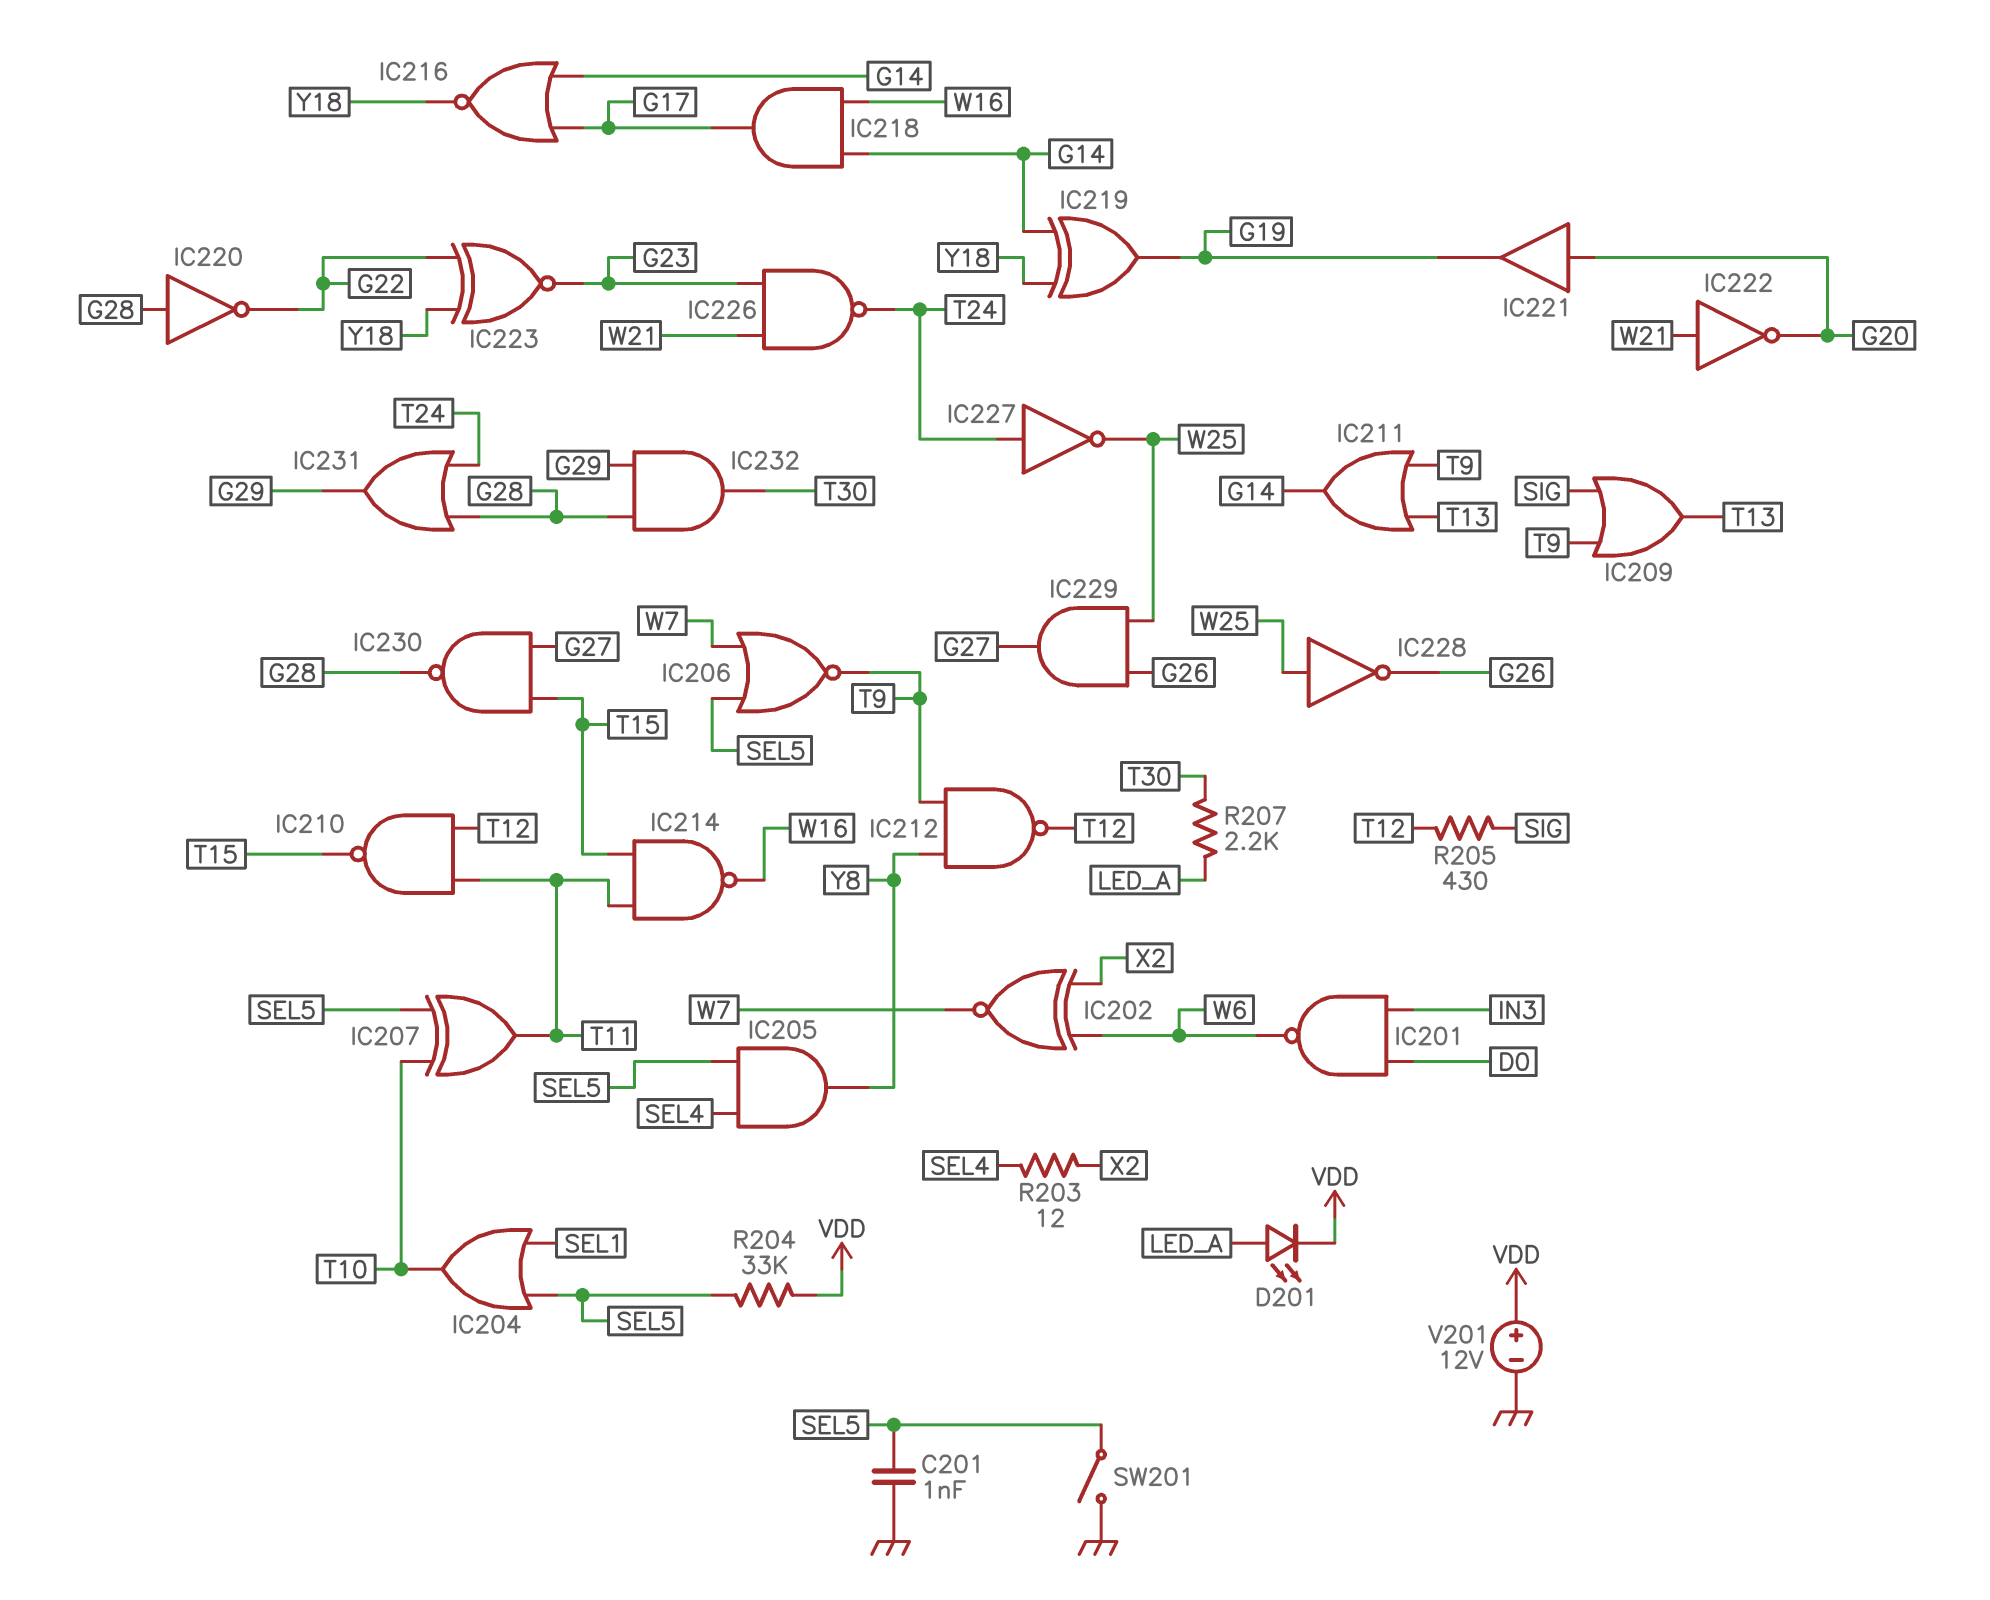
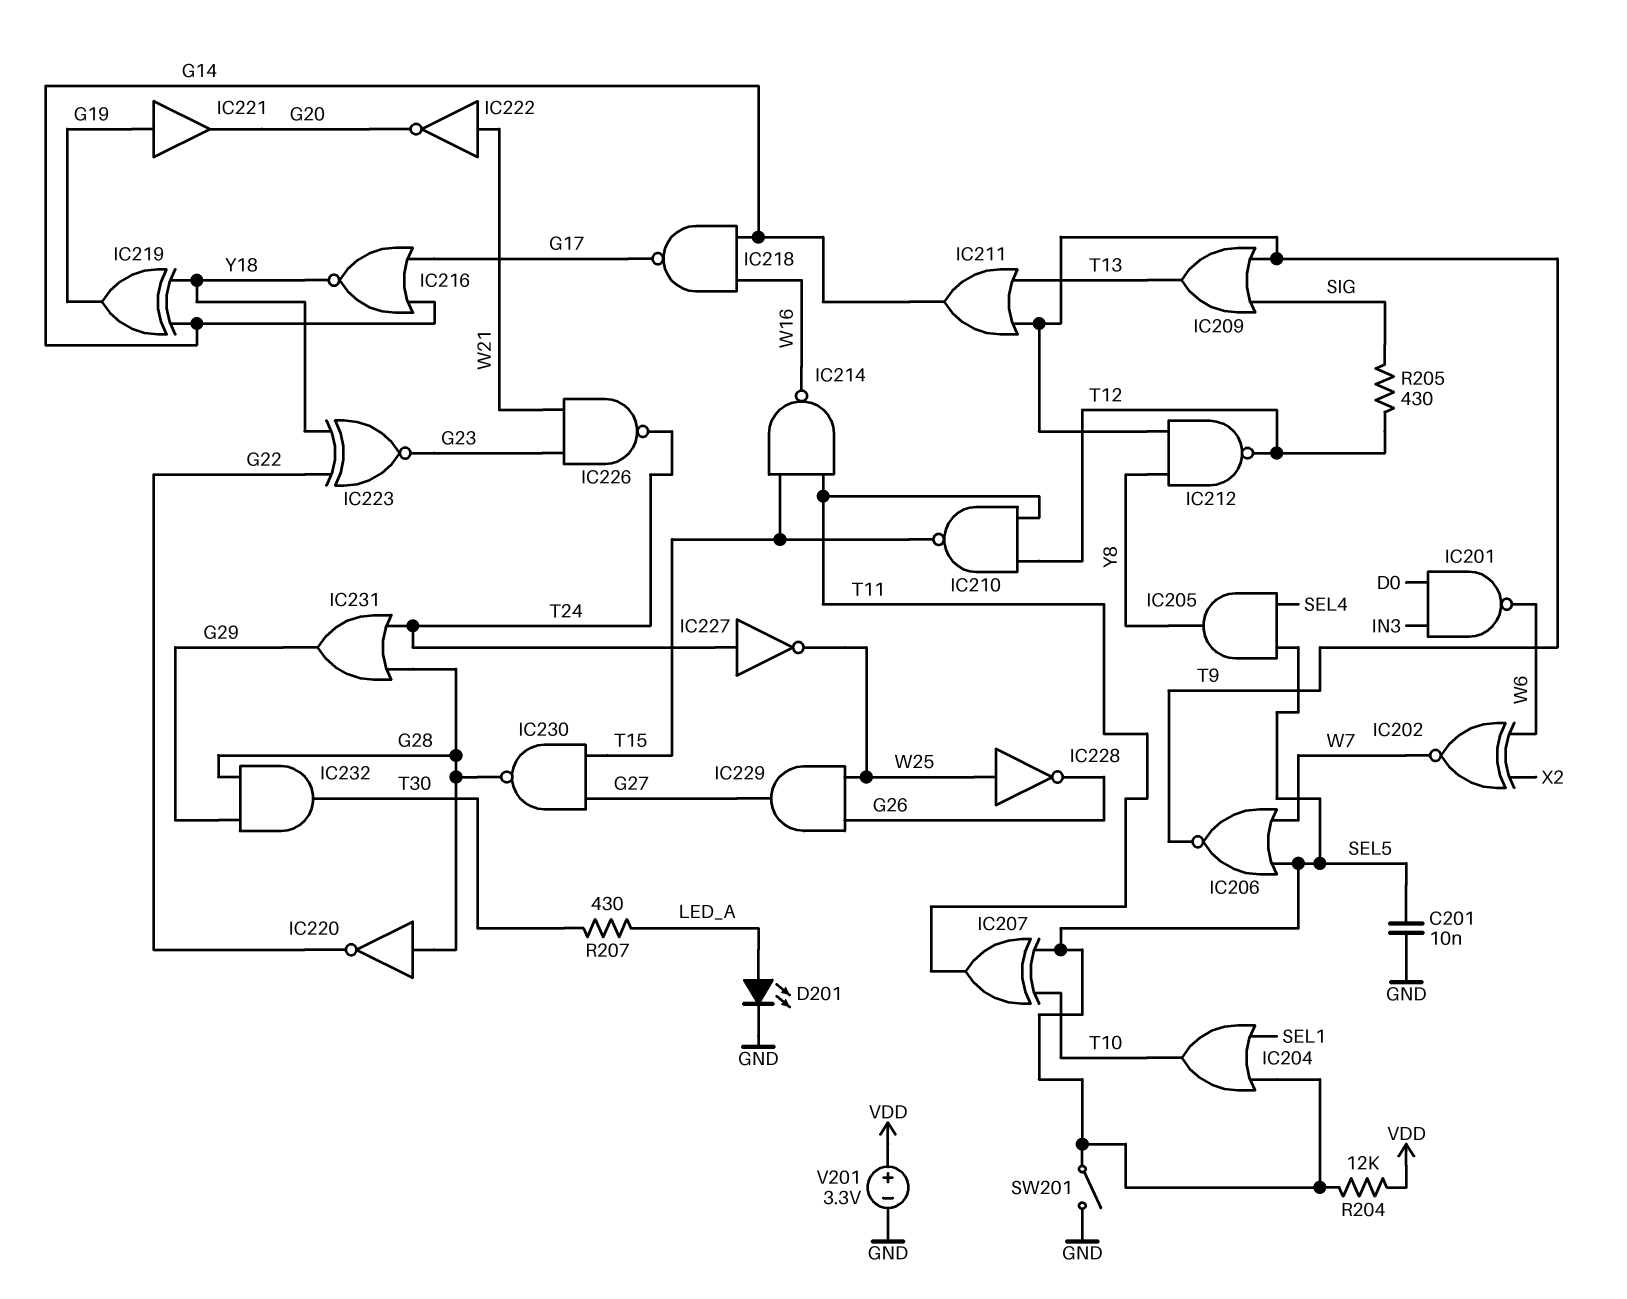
C201: 1nF (GND, SEL5) -> 10nF (GND, SEL5)
D201: LED (A LED_A, K VDD) -> LED (A LED_A, K GND)
IC218: AND (in G14, in W16, out G17) -> NAND (in G14, in W16, out G17)
IC221: buffer (in G20, out G19) -> buffer (in G19, out G20)
R203: 12 (SEL4, X2) -> none
R204: 33k (SEL5, VDD) -> 12k (SEL5, VDD)
R207: 2.2k (LED_A, T30) -> 430 (LED_A, T30)
V201: 12V (plus VDD, minus GND) -> 3.3V (plus VDD, minus GND)

